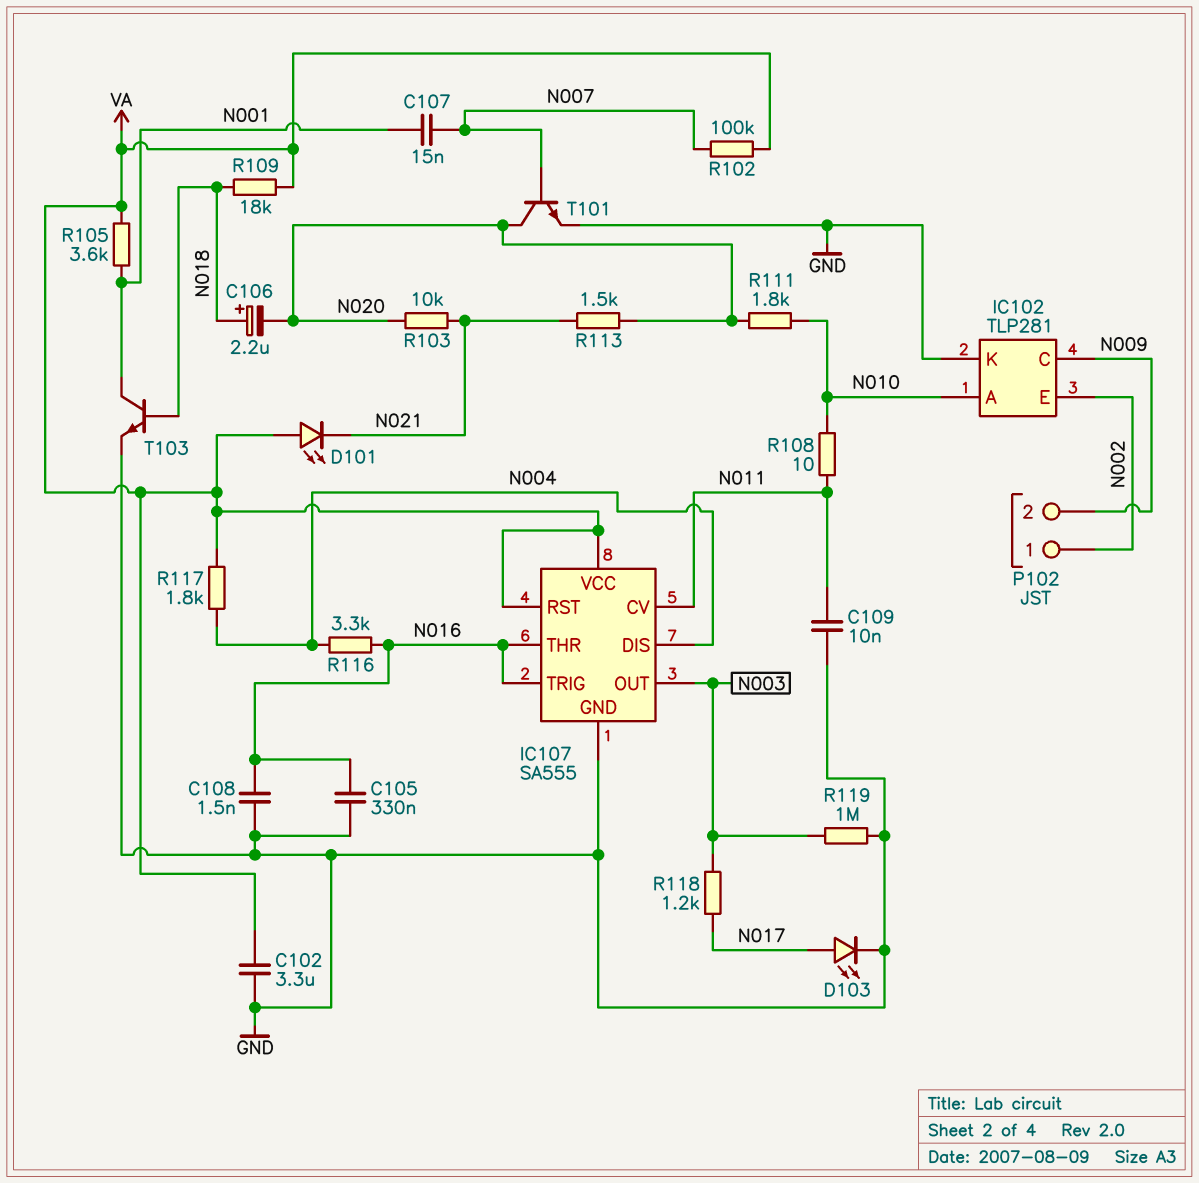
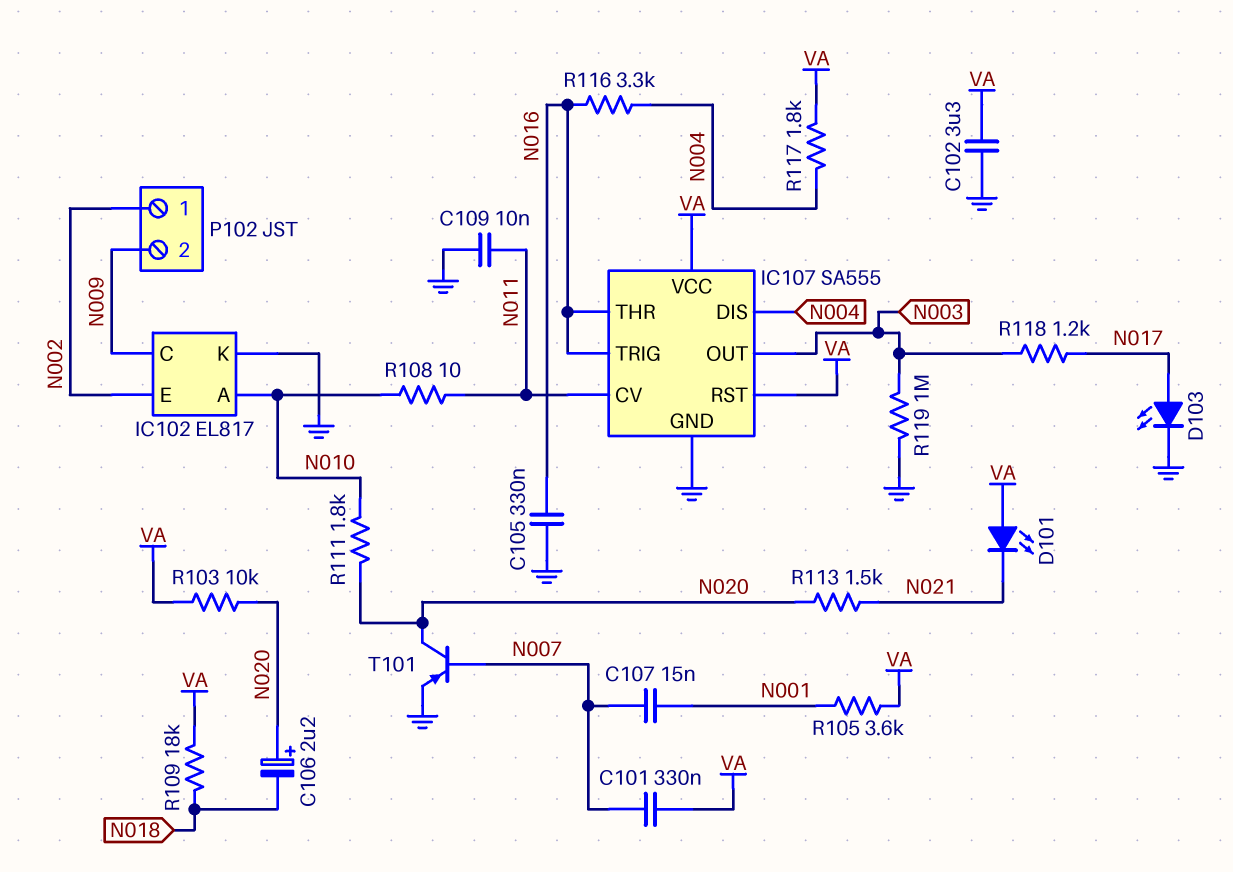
C101: none -> 330nF (N007, VA)
C106: 2.2uF (plus N018, minus N020) -> 2.2uF (plus N020, minus N018)
C108: 1.5nF (GND, N016) -> none
IC102: TLP281 -> EL817
R102: 100k (N007, VA) -> none
R103: 10k (N020, N021) -> 10k (N020, VA)
T101: NPN (B N007, C N020, E GND) -> PNP (B N007, C N020, E GND)
T103: NPN (B N018, C N001, E GND) -> none

